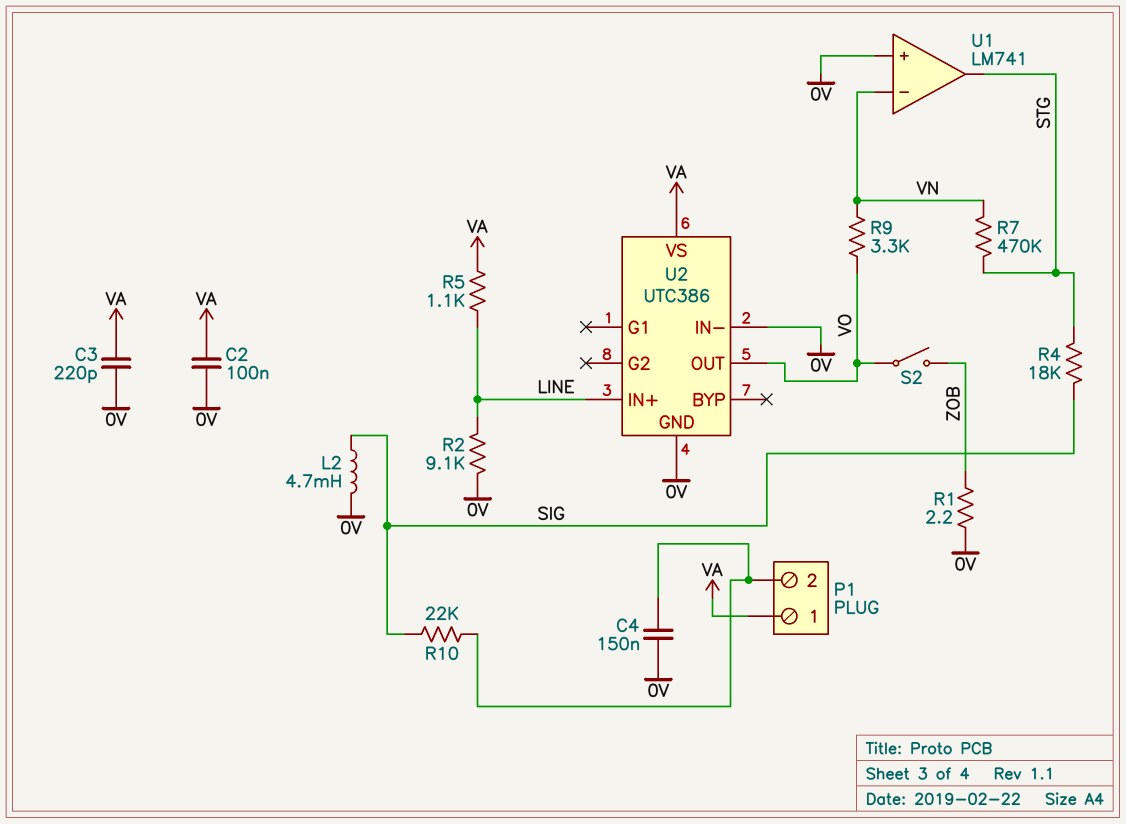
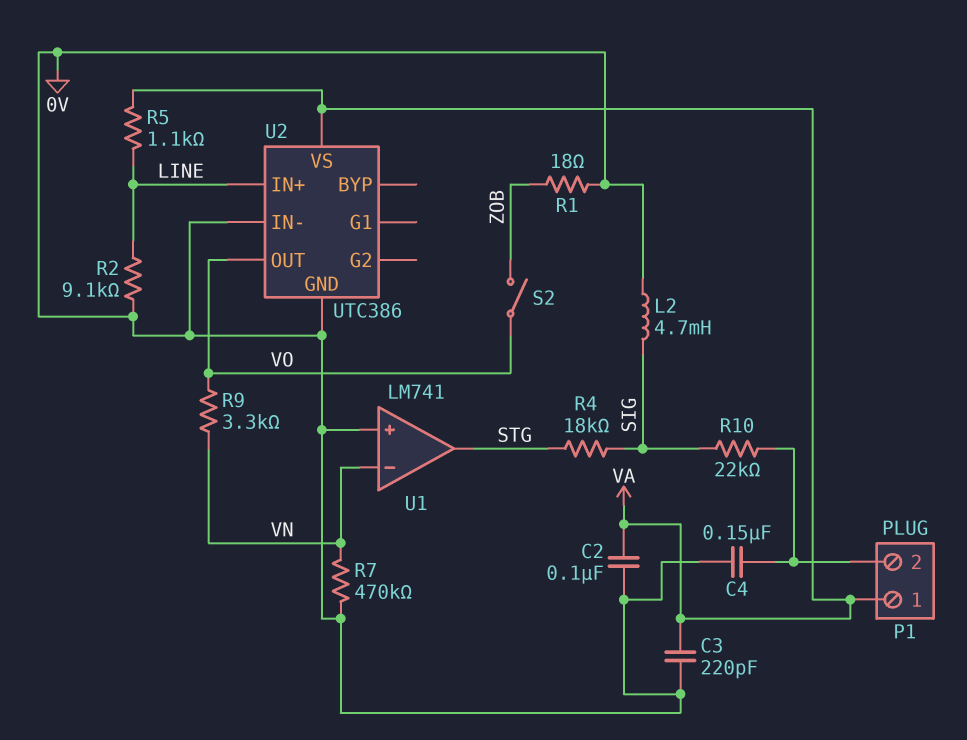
R1: 2.2 (0V, ZOB) -> 18 (0V, ZOB)
R7: 470k (STG, VN) -> 470k (0V, VN)

